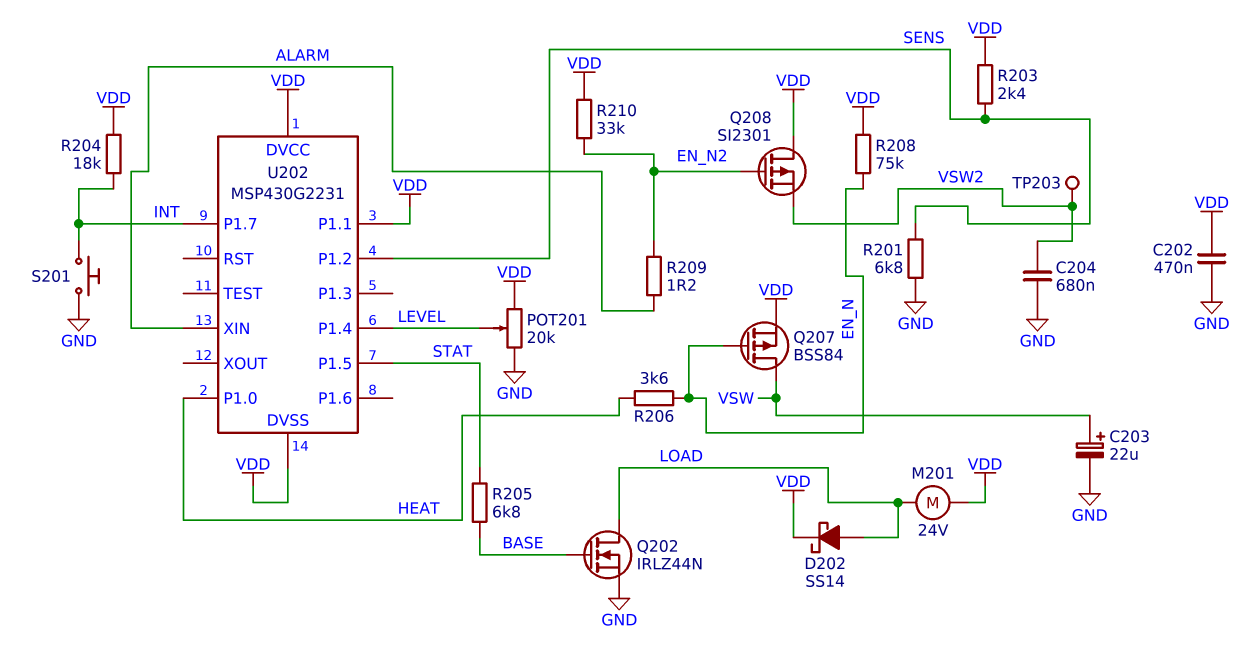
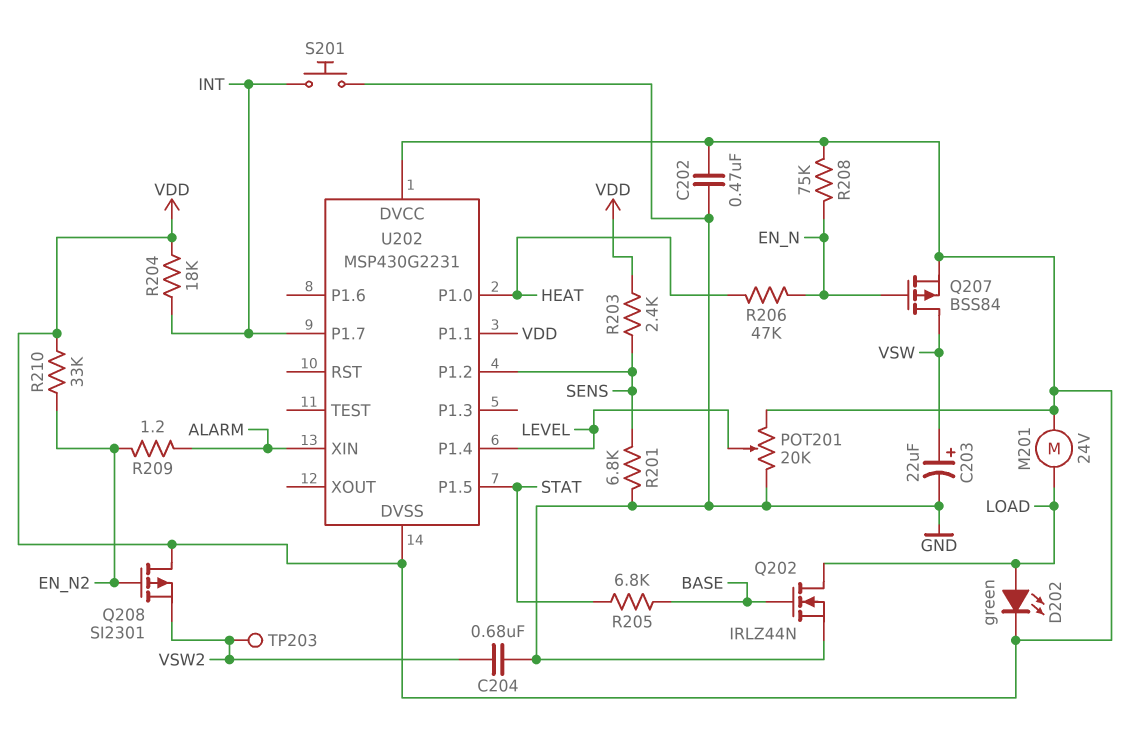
D202: schottky SS14 (A LOAD, K VDD) -> LED green (A LOAD, K VDD)
R206: 3.6k (EN_N, HEAT) -> 47k (EN_N, HEAT)

